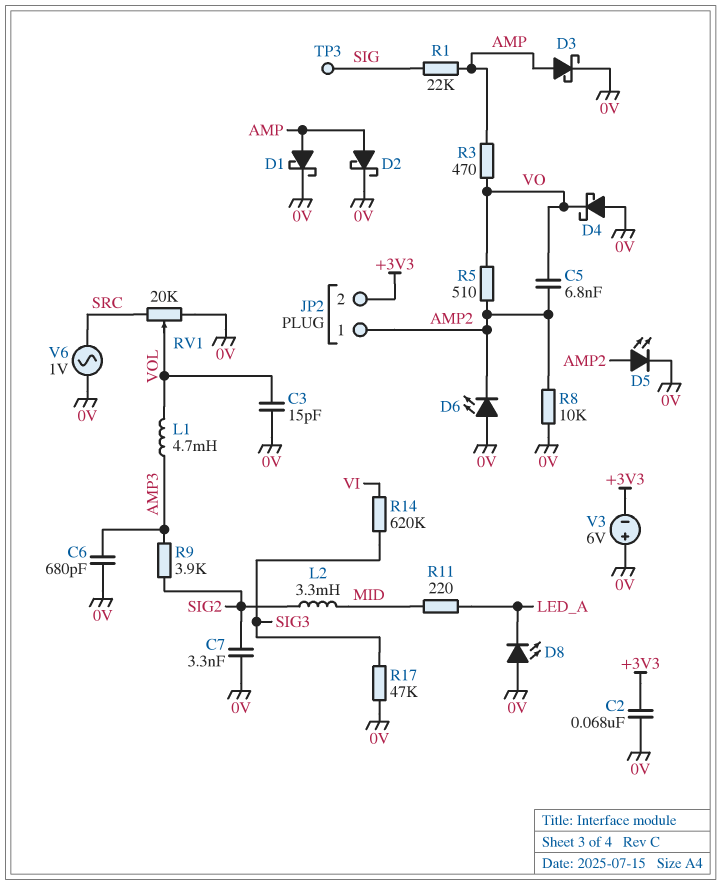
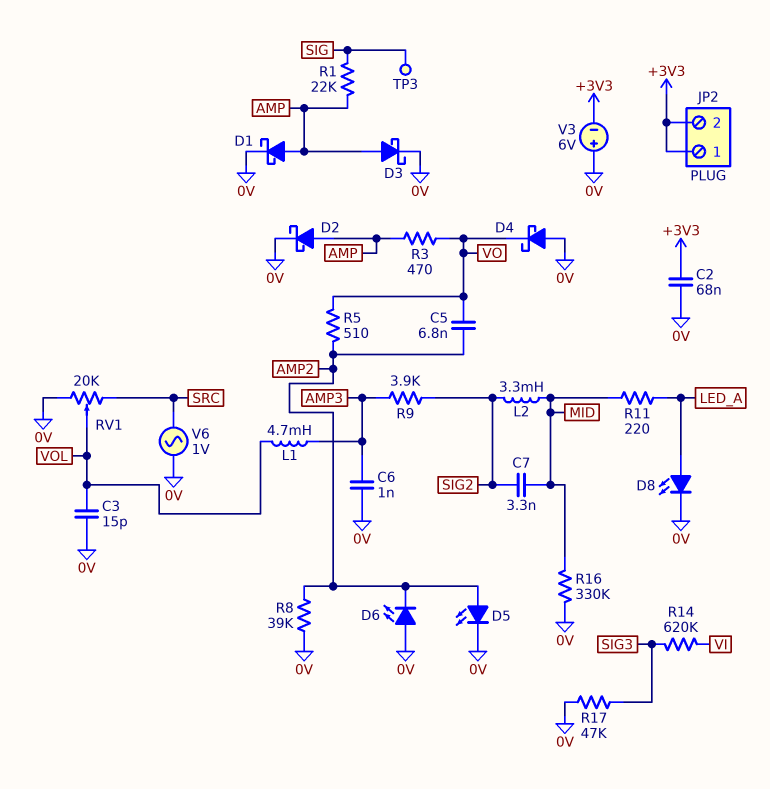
C6: 680pF (0V, AMP3) -> 1nF (0V, AMP3)
C7: 3.3nF (0V, SIG2) -> 3.3nF (MID, SIG2)
D8: LED (A 0V, K LED_A) -> LED (A LED_A, K 0V)
JP2 pin 1: AMP2 -> +3V3
R8: 10k (0V, AMP2) -> 39k (0V, AMP2)
R16: none -> 330k (0V, MID)

